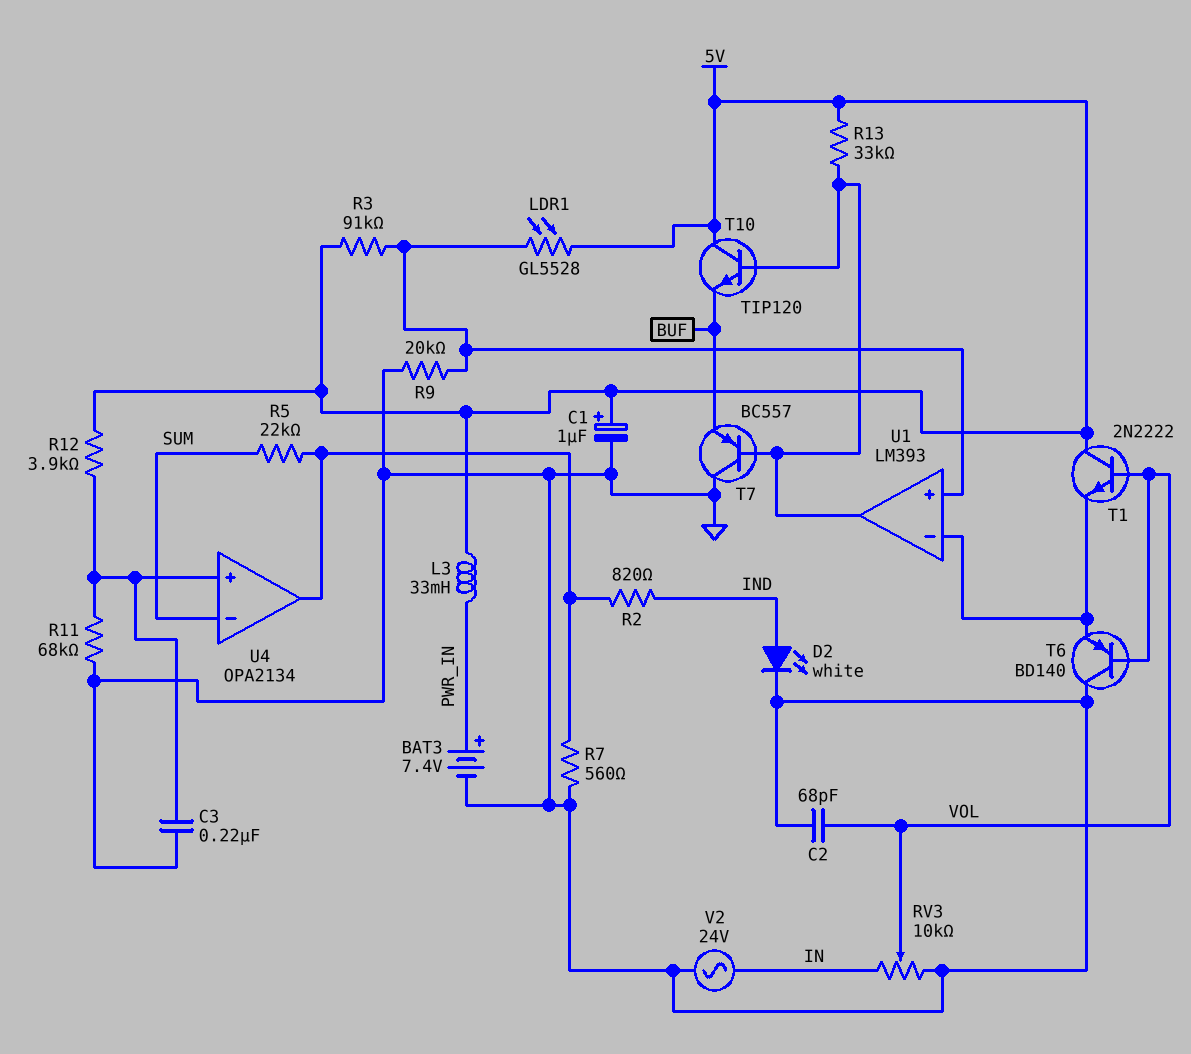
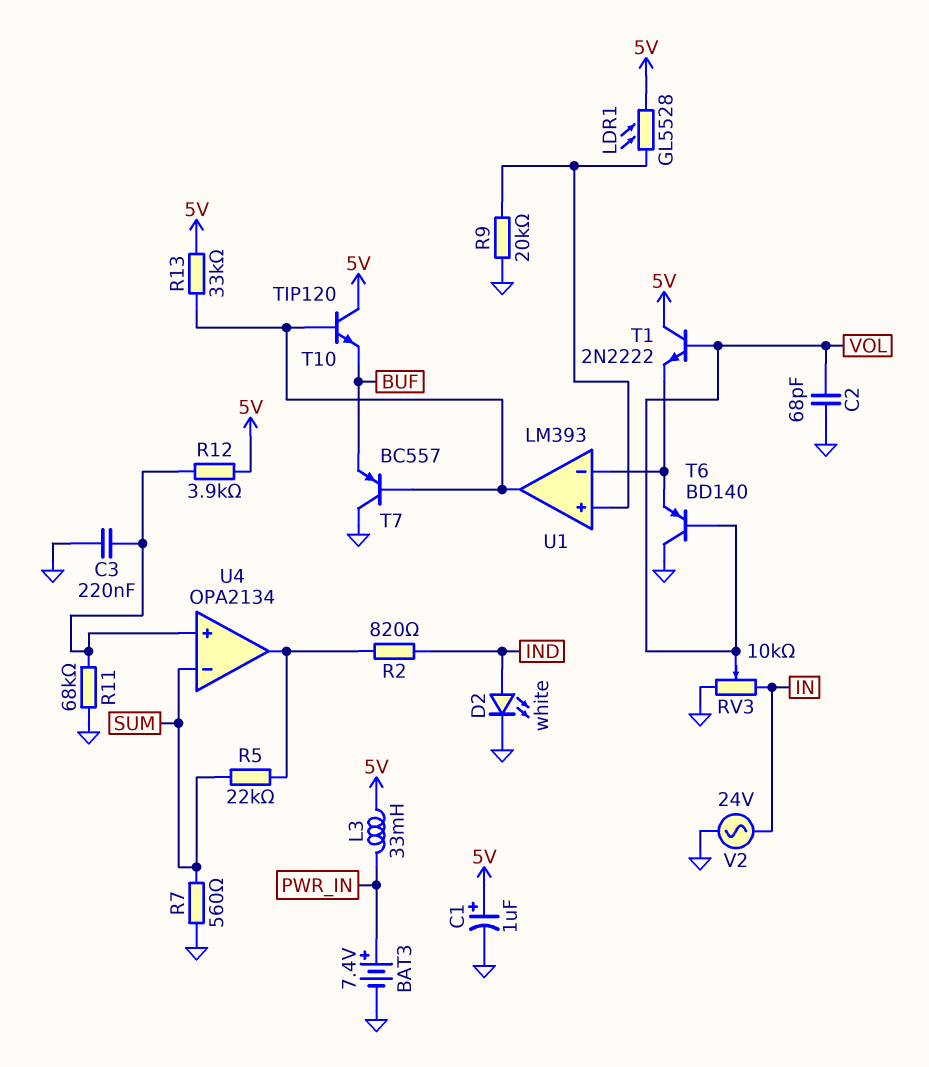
R3: 91k (5V, U1/in+) -> none
R7: 560 (GND, U4/out) -> 560 (GND, SUM)

